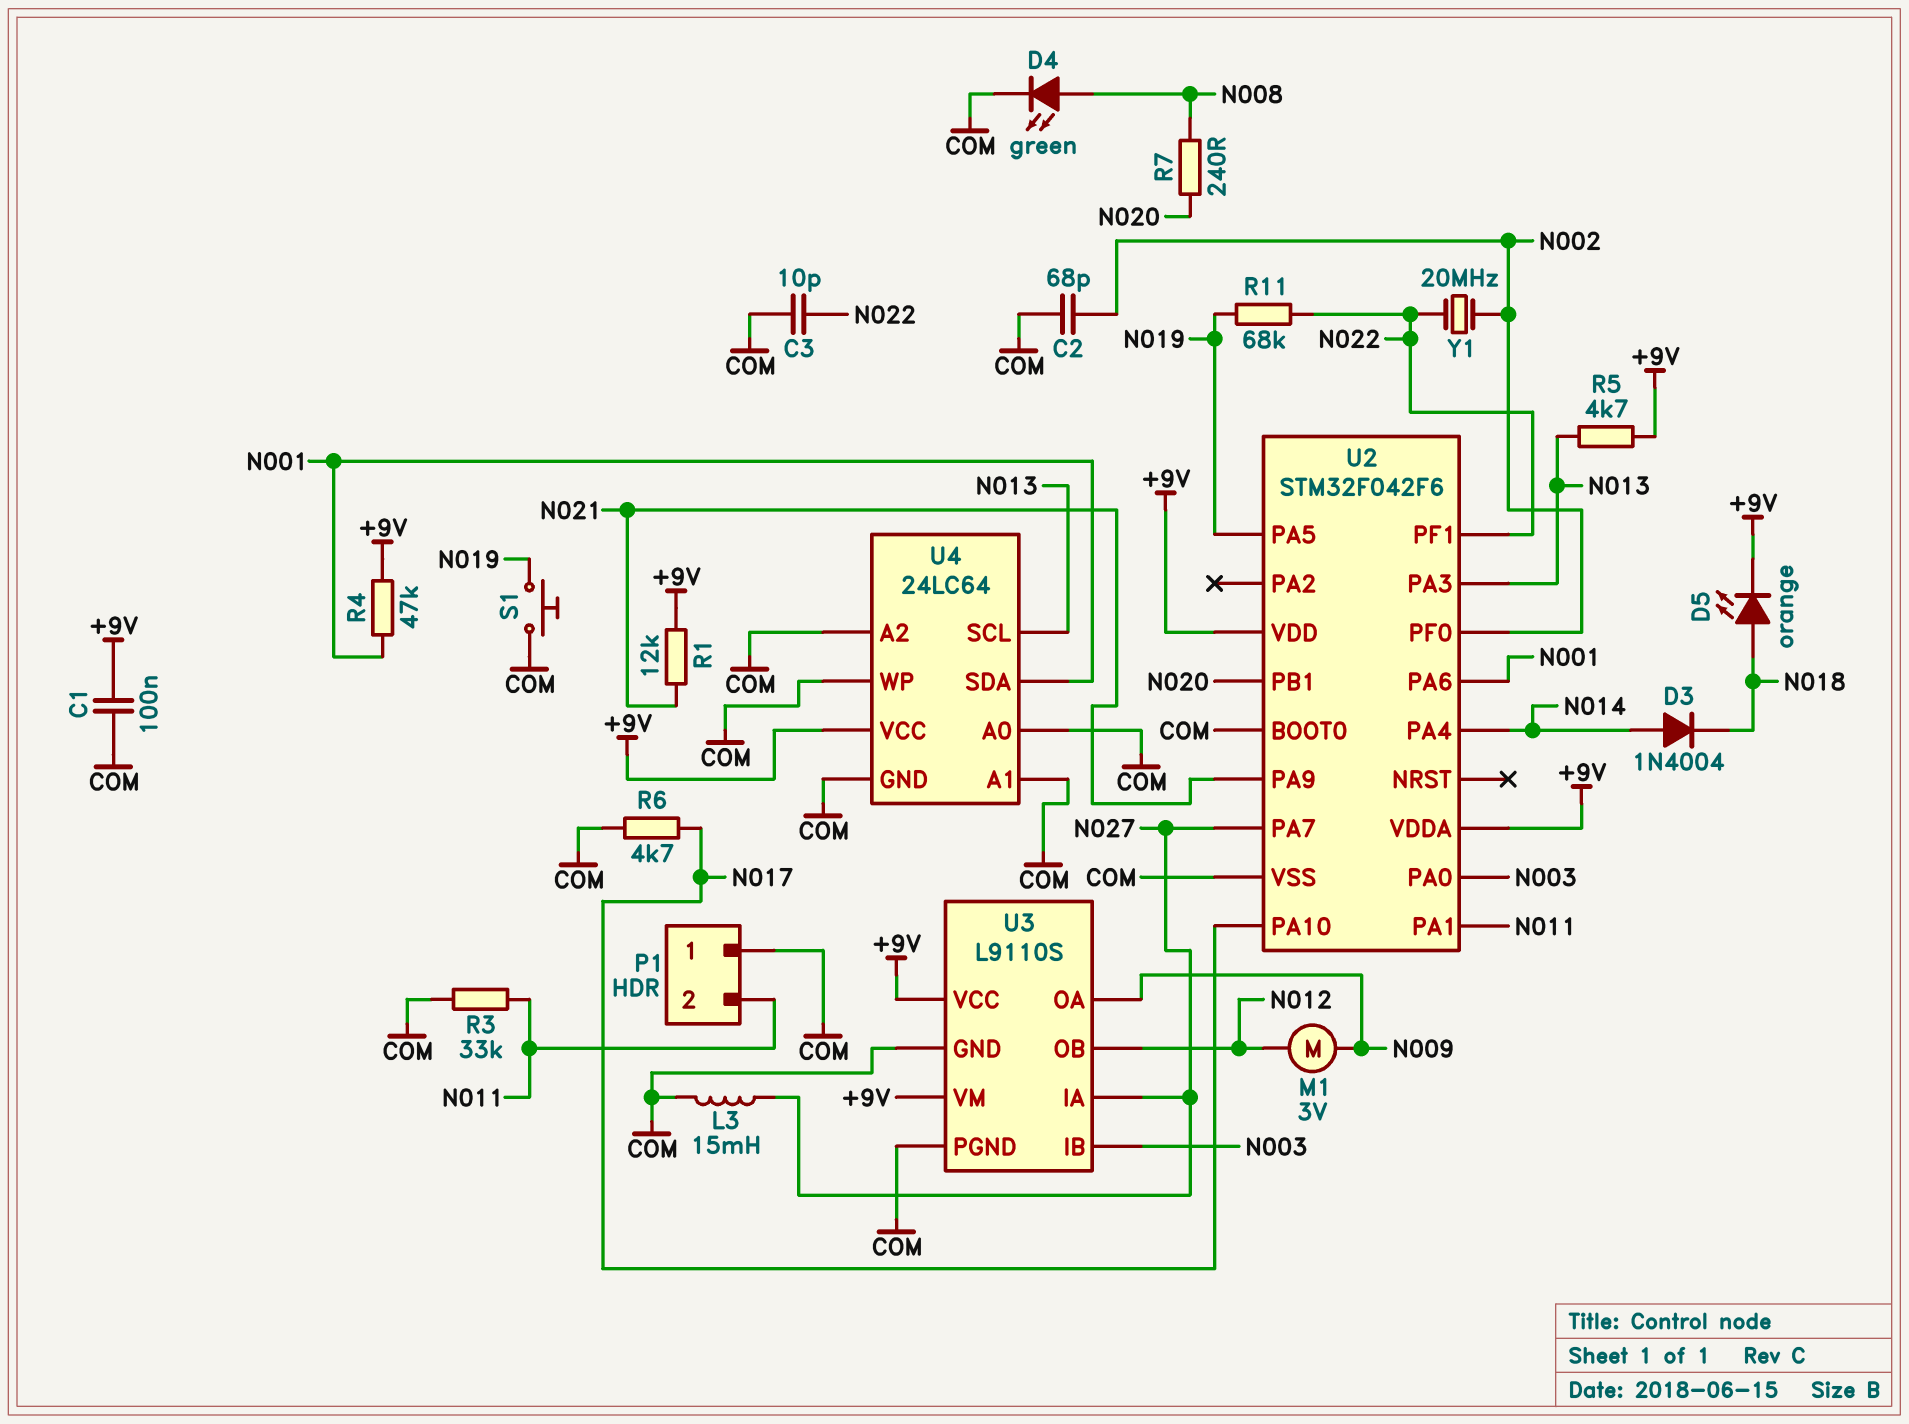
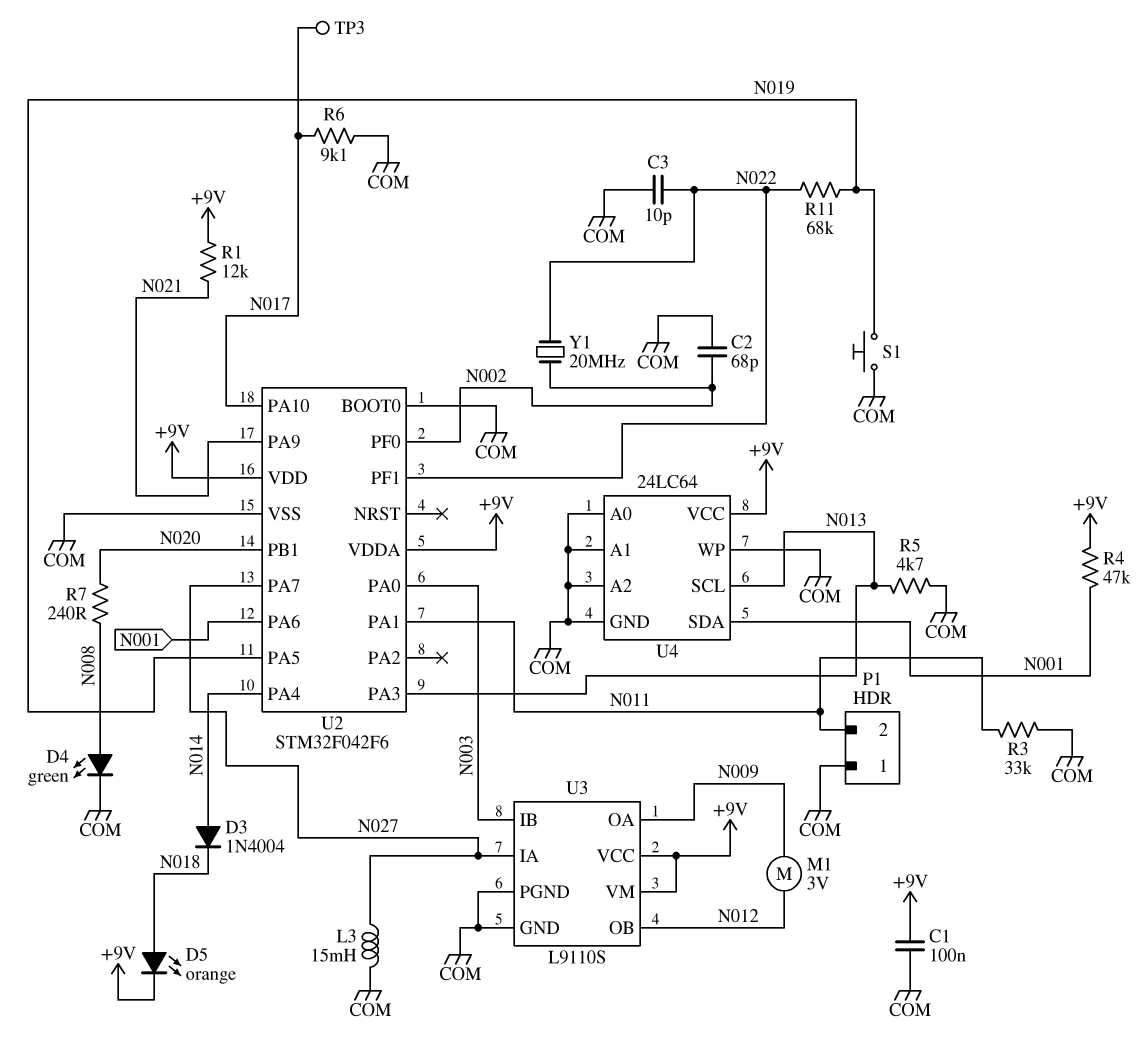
R5: 4.7k (+9V, N013) -> 4.7k (COM, N013)
R6: 4.7k (COM, N017) -> 9.1k (COM, N017)
TP3: none -> test point (N017)

